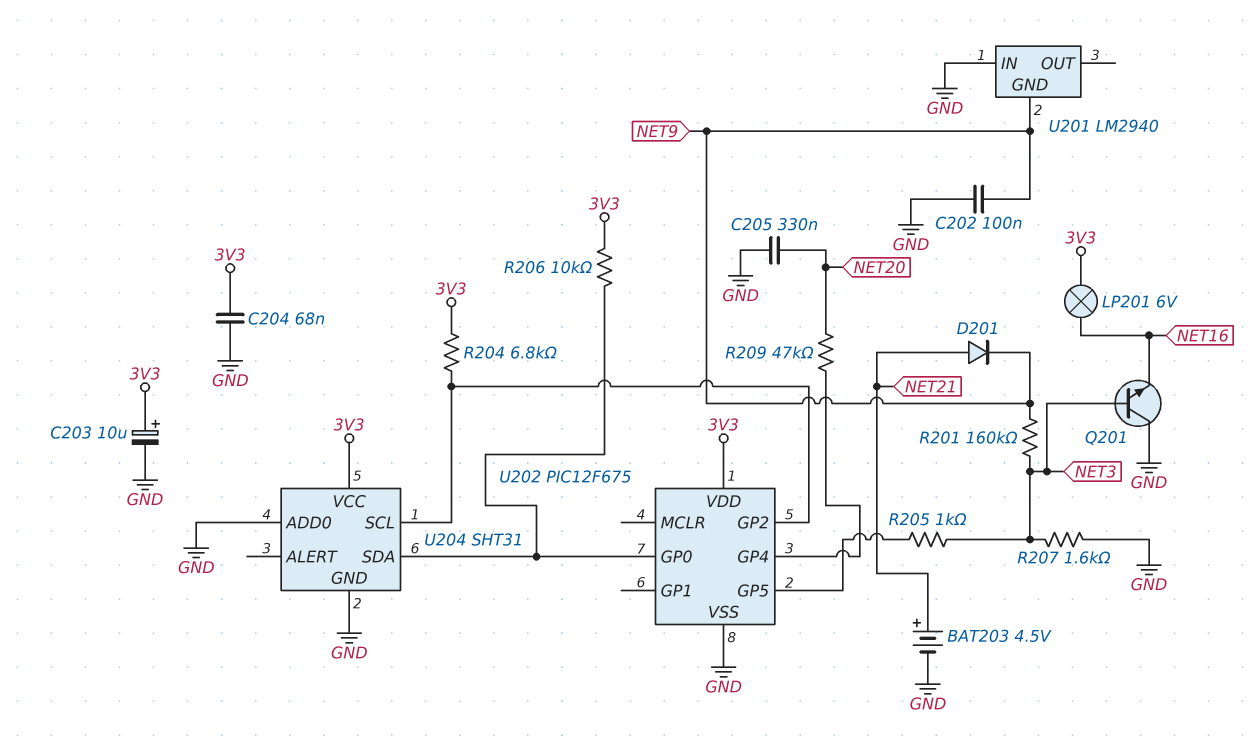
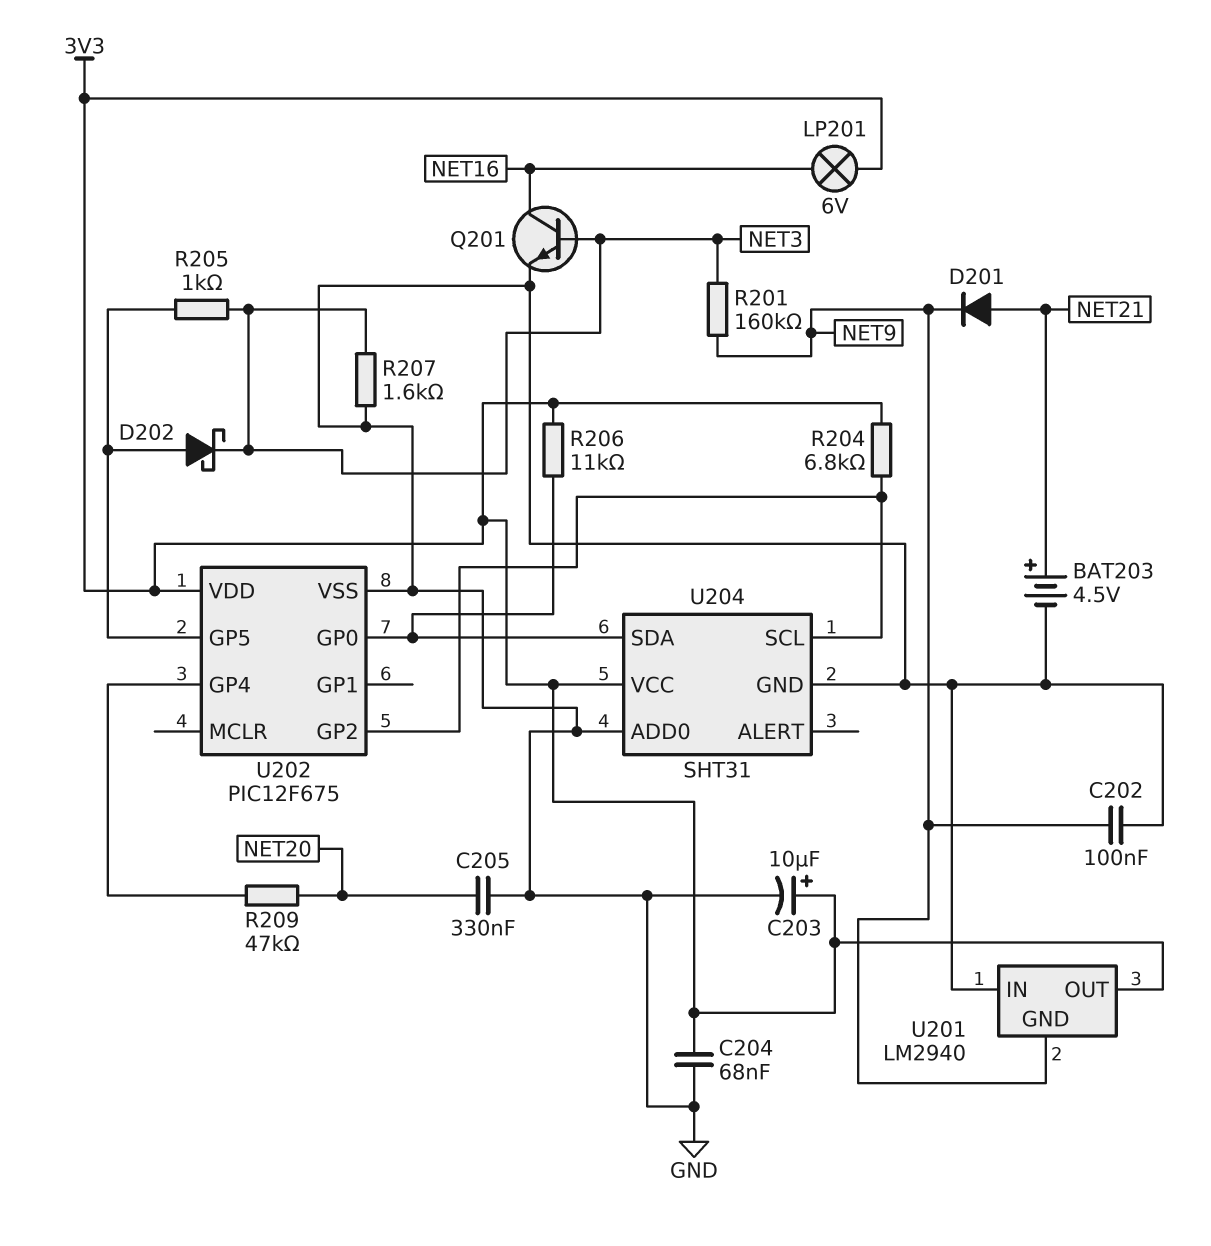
D202: none -> schottky (A U202/GP5, K NET3)
Q201: NPN (B NET3, C GND, E NET16) -> NPN (B NET3, C NET16, E GND)
R206: 10k (3V3, U202/GP0) -> 11k (3V3, U202/GP0)
U201 pin OUT: none -> 3V3

